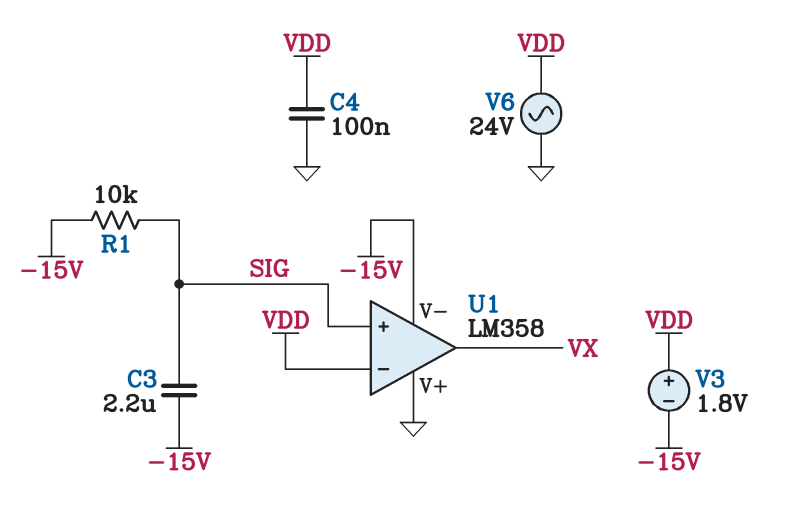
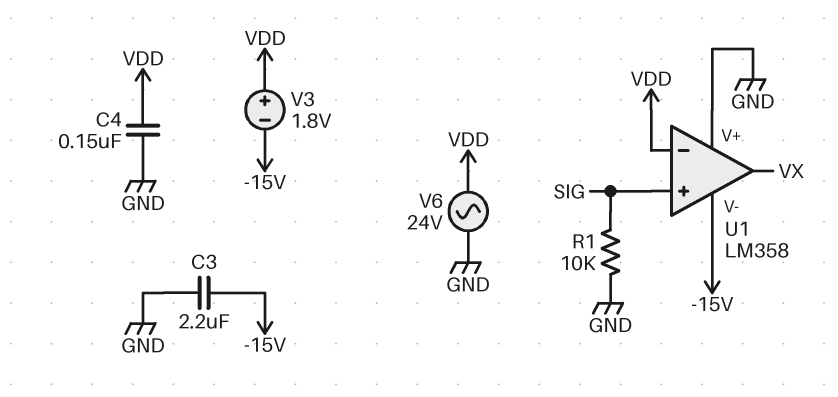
C3: 2.2uF (-15V, SIG) -> 2.2uF (-15V, GND)
C4: 100nF (GND, VDD) -> 150nF (GND, VDD)
R1: 10k (-15V, SIG) -> 10k (GND, SIG)

